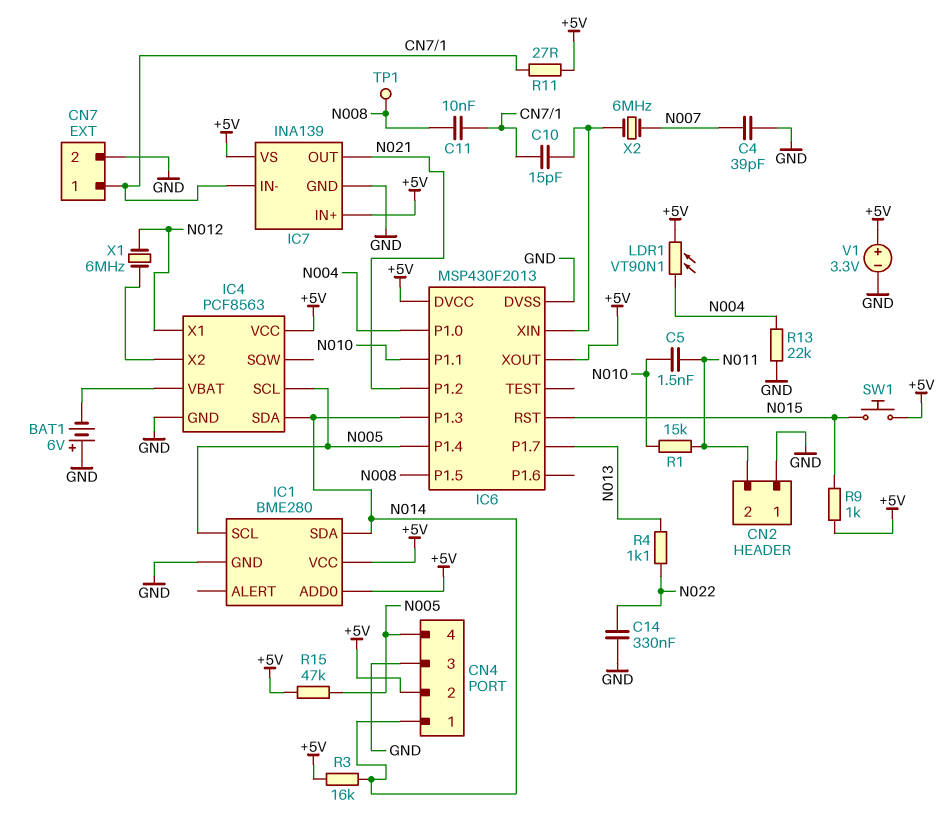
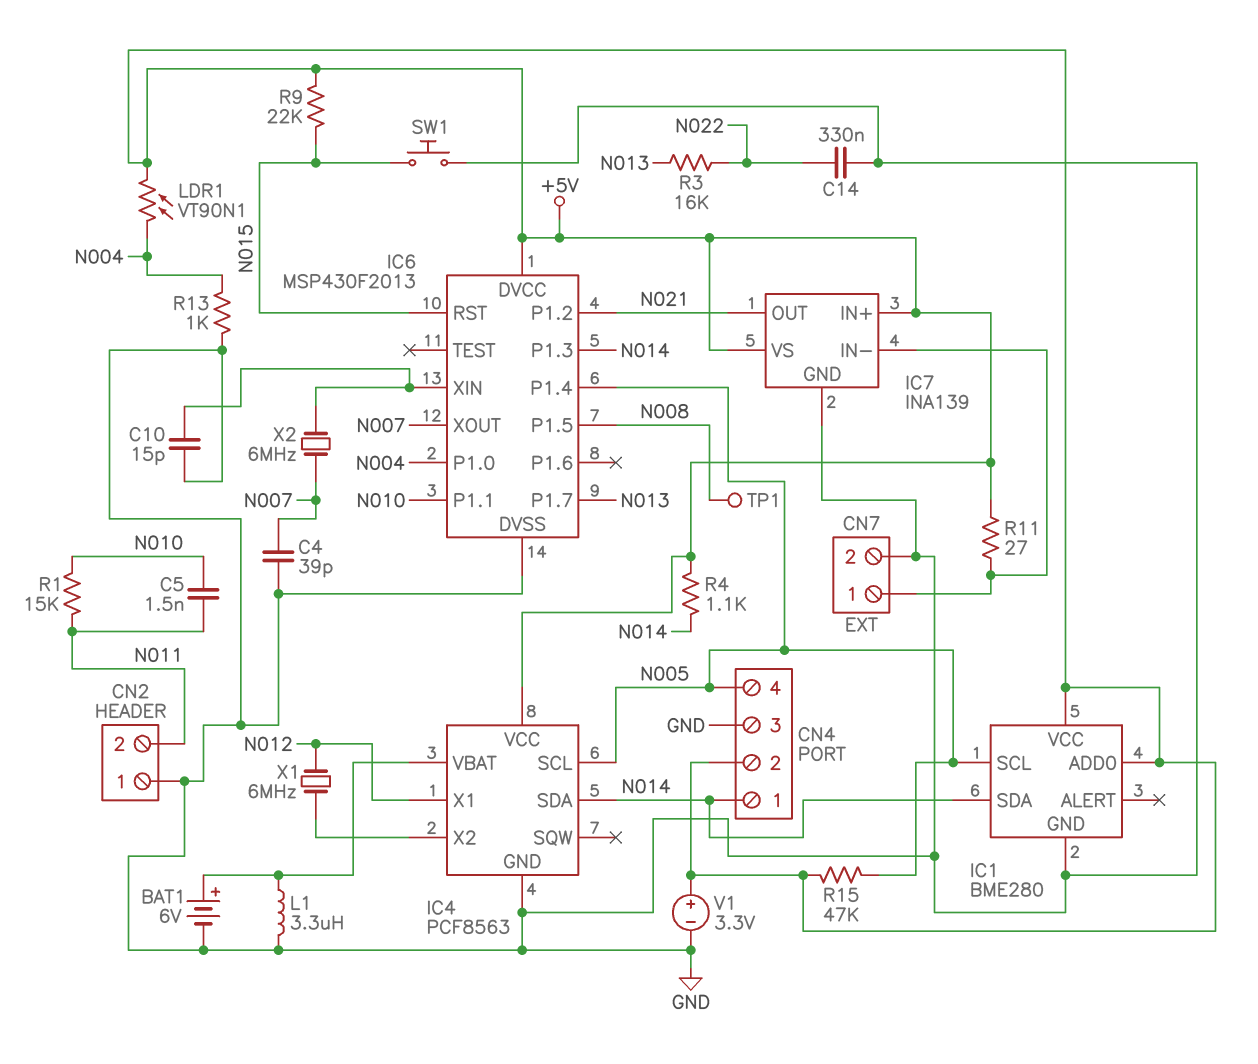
BAT1: 6V (plus GND, minus IC4/VBAT) -> 6V (plus IC4/VBAT, minus GND)
C10: 15pF (CN7/1, IC6/XIN) -> 15pF (GND, IC6/XIN)
C11: 10nF (CN7/1, N008) -> none
IC6 pin XOUT: +5V -> N007
L1: none -> 3.3uH (GND, IC4/VBAT)
R3: 16k (+5V, N014) -> 16k (N013, N022)
R4: 1.1k (N013, N022) -> 1.1k (+5V, N014)
R9: 1k (+5V, N015) -> 22k (+5V, N015)
R13: 22k (GND, N004) -> 1k (GND, N004)
SW1: button (+5V, N015) -> button (GND, N015)

